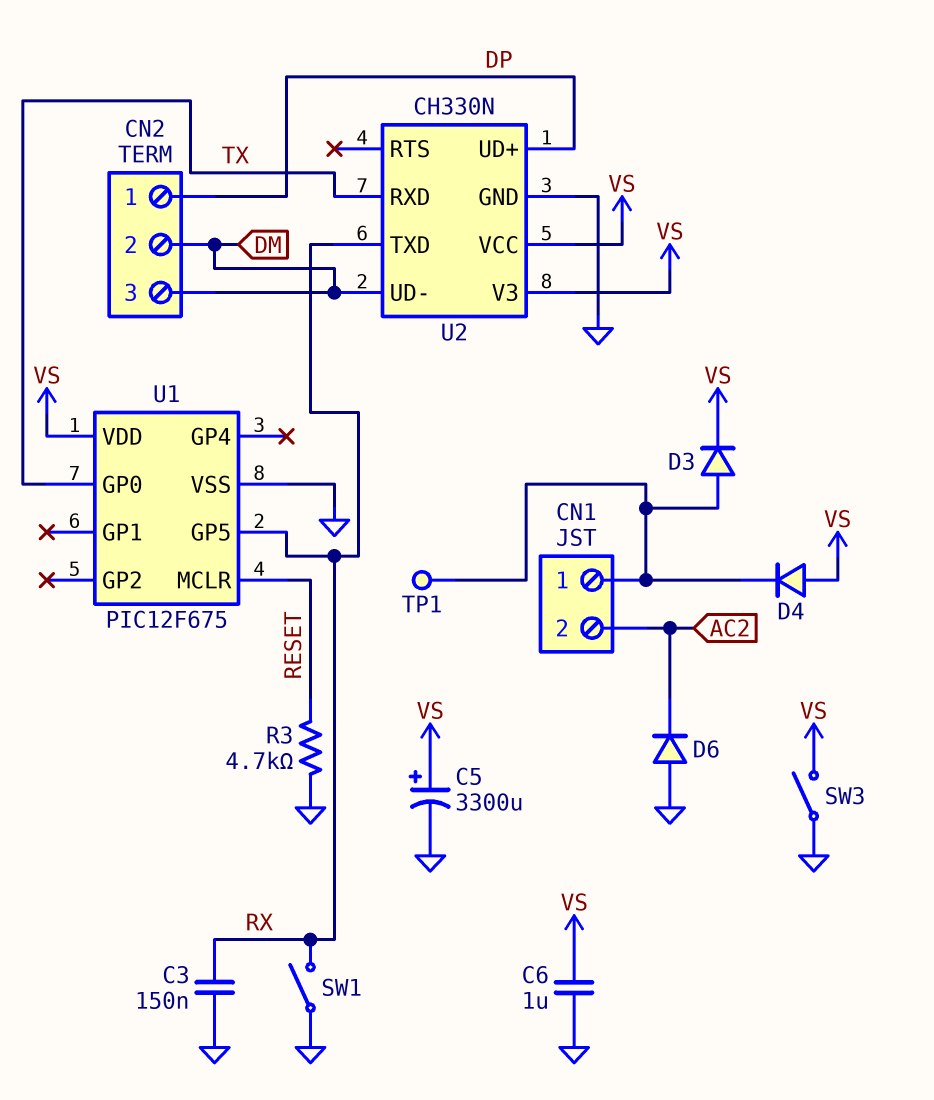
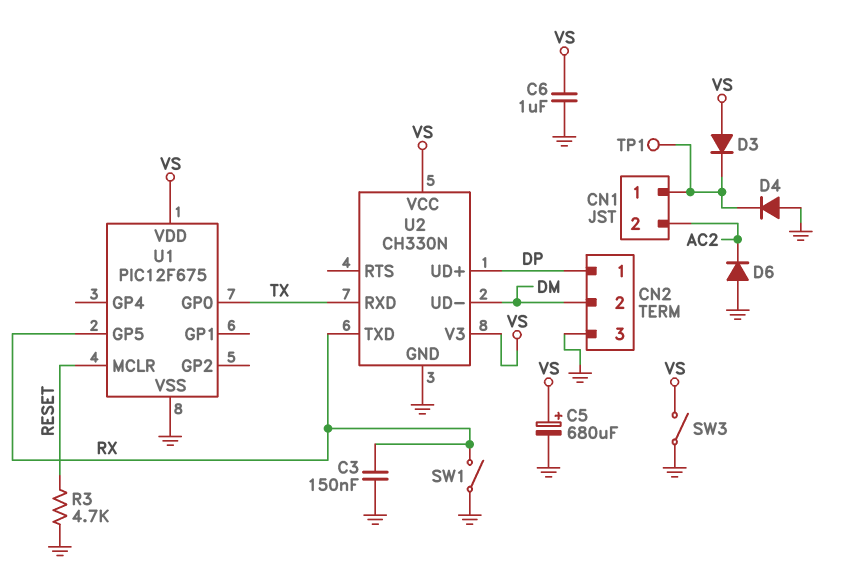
C5: 3300uF (plus VS, minus GND) -> 680uF (plus VS, minus GND)
CN2 pin 3: DM -> GND
D3: diode (A CN1/1, K VS) -> diode (A VS, K CN1/1)
D4: diode (A VS, K CN1/1) -> diode (A GND, K CN1/1)

